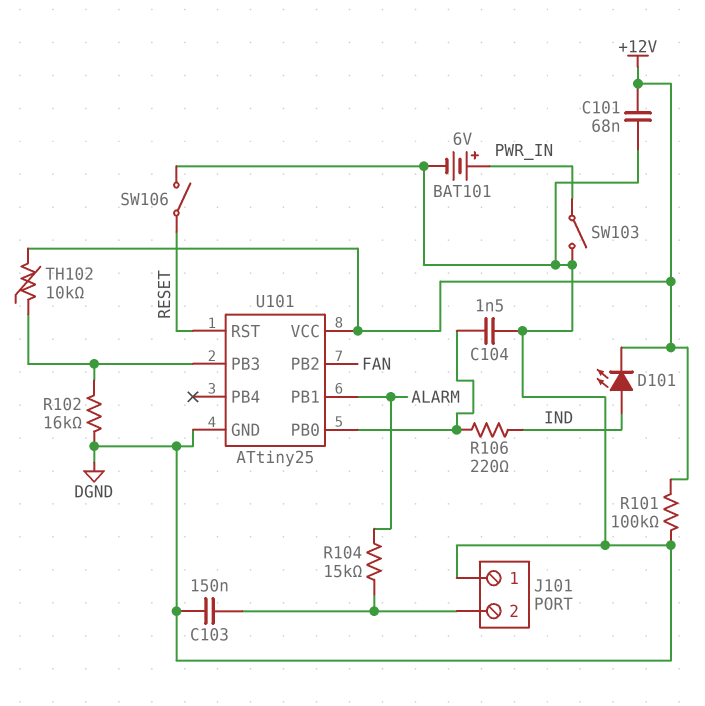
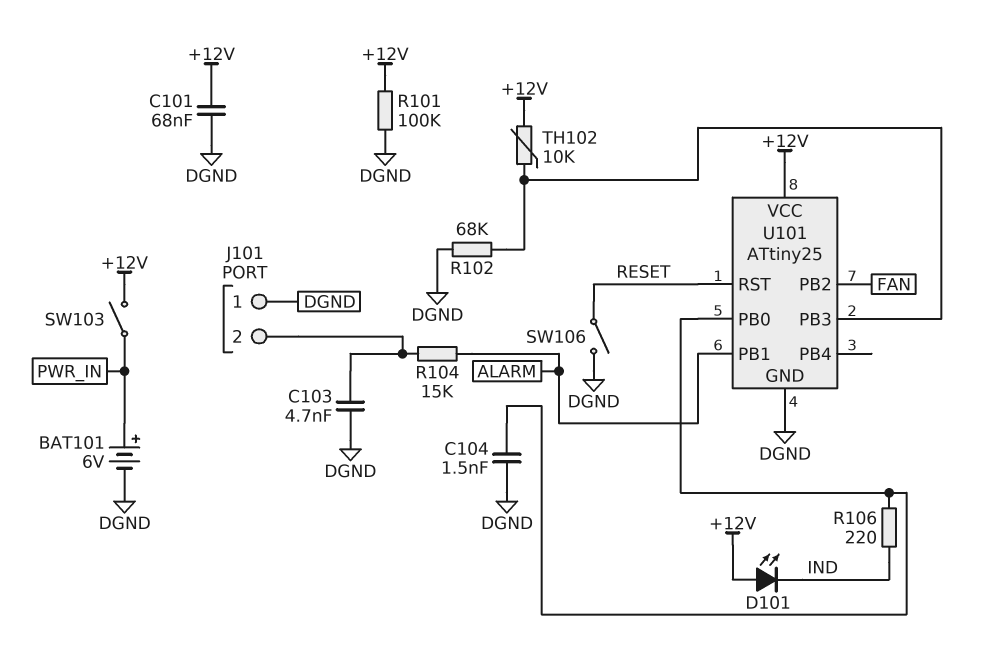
C103: 150nF (DGND, J101/2) -> 4.7nF (DGND, J101/2)
D101: LED (A IND, K +12V) -> LED (A +12V, K IND)
R102: 16k (DGND, U101/PB3) -> 68k (DGND, U101/PB3)
SW103: switch (DGND, PWR_IN) -> switch (+12V, PWR_IN)

